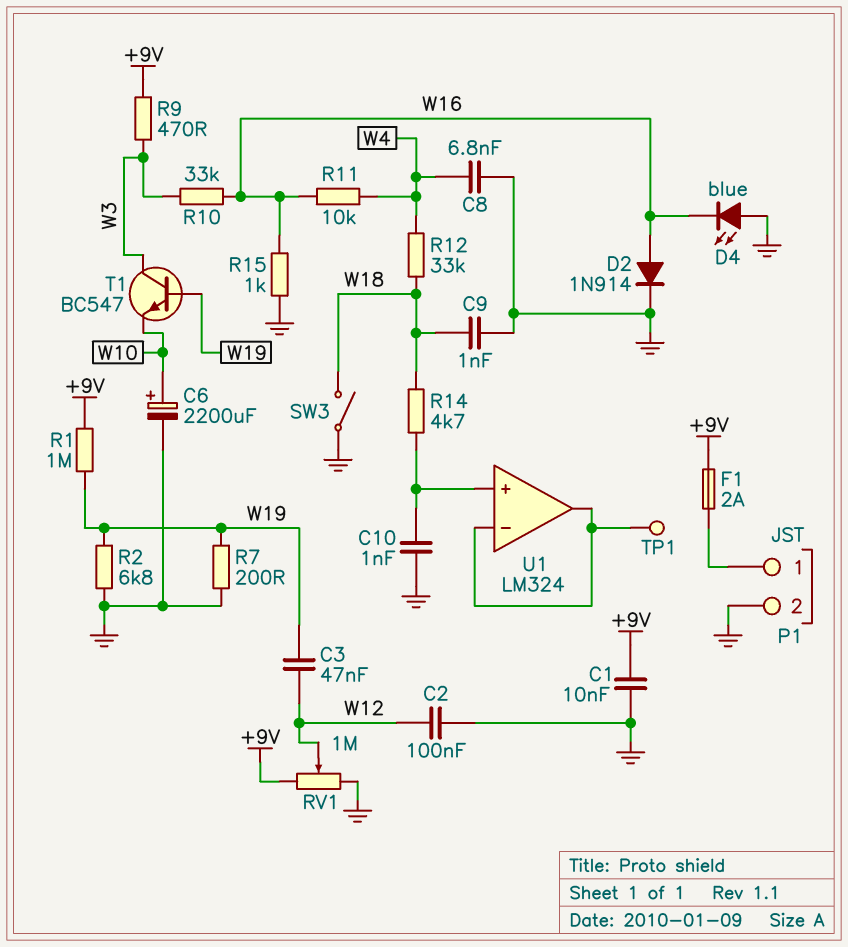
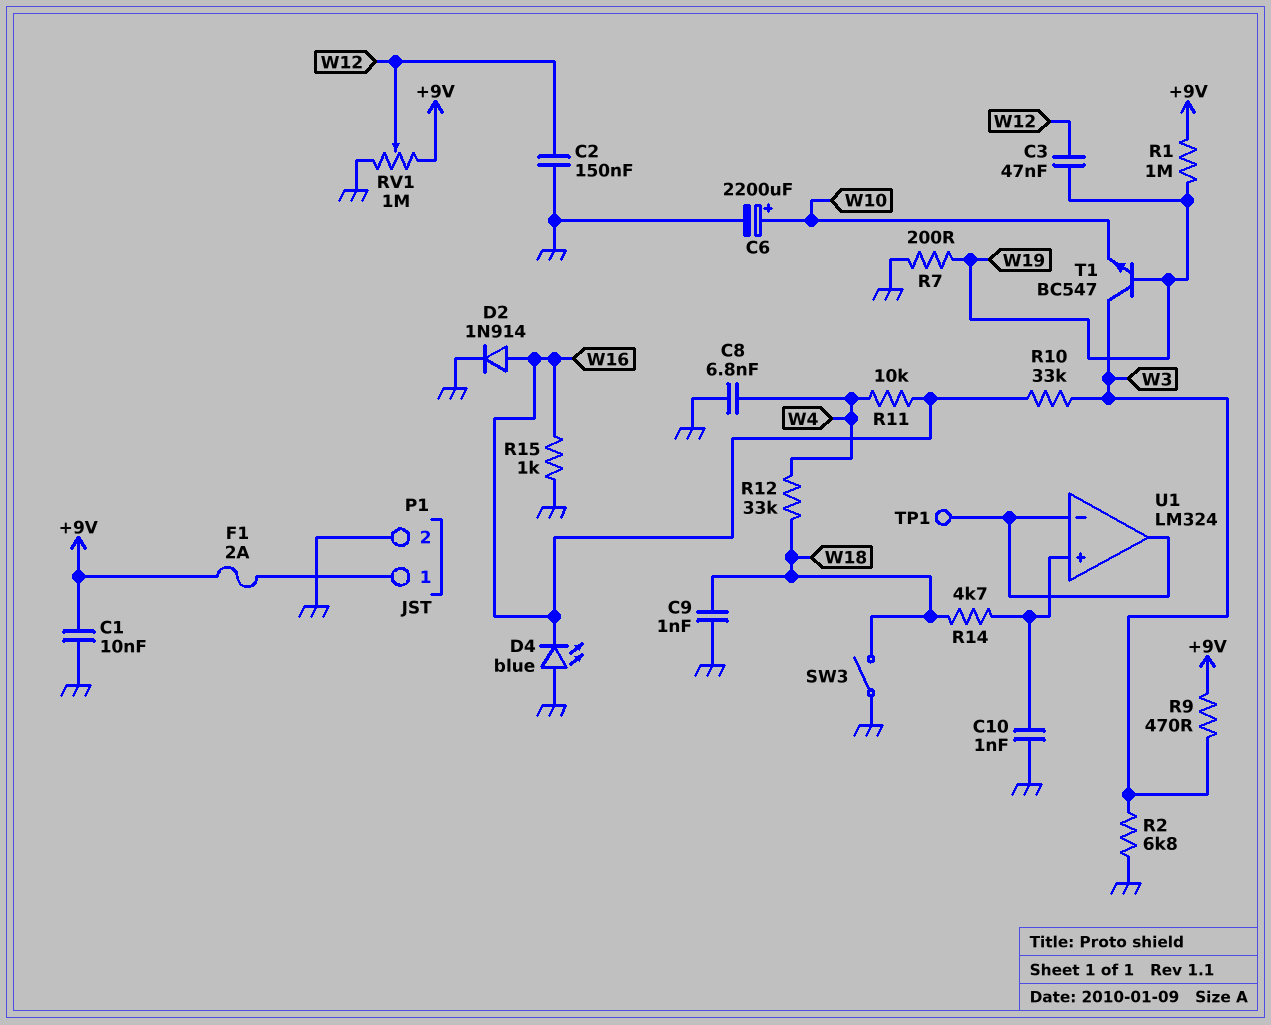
C2: 100nF (GND, W12) -> 150nF (GND, W12)
R2: 6.8k (GND, W19) -> 6.8k (GND, W3)

